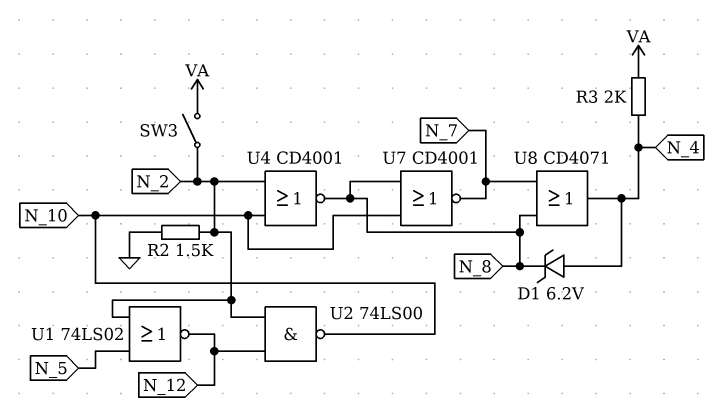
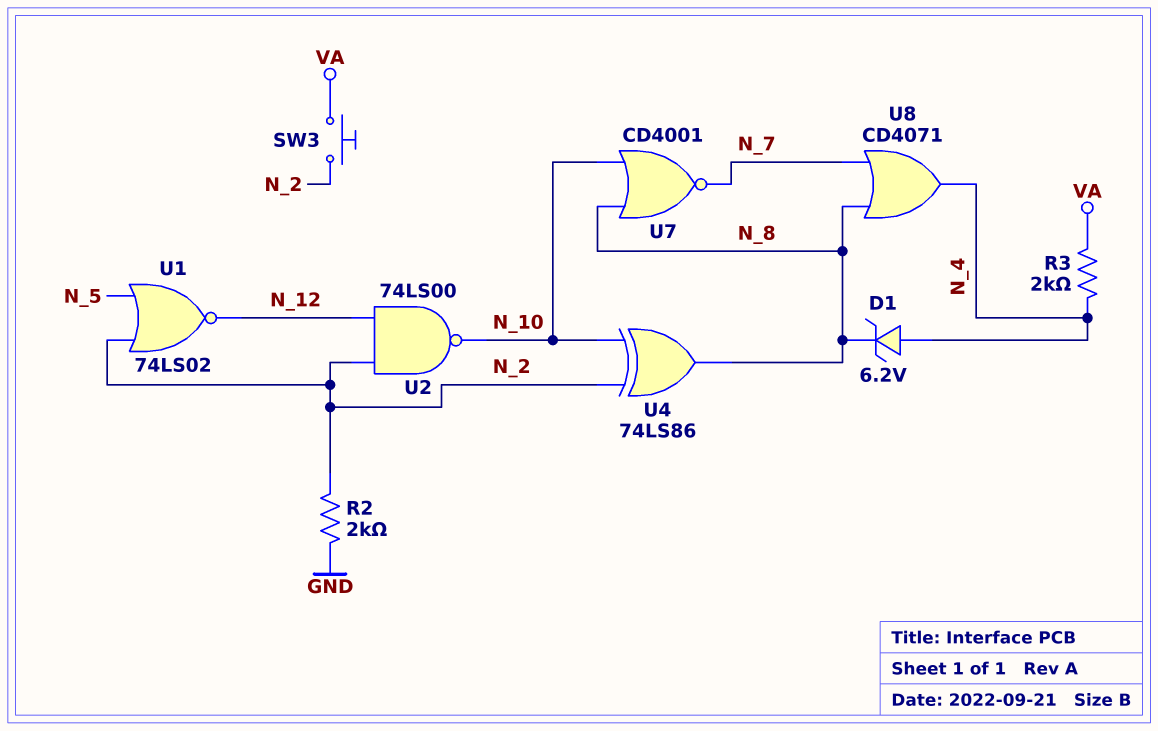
R2: 1.5k (GND, N_2) -> 2k (GND, N_2)
SW3: switch (N_2, VA) -> button (N_2, VA)
U4: NOR CD4001 (in N_2, in N_10, out N_8) -> XOR 74LS86 (in N_2, in N_10, out N_8)

